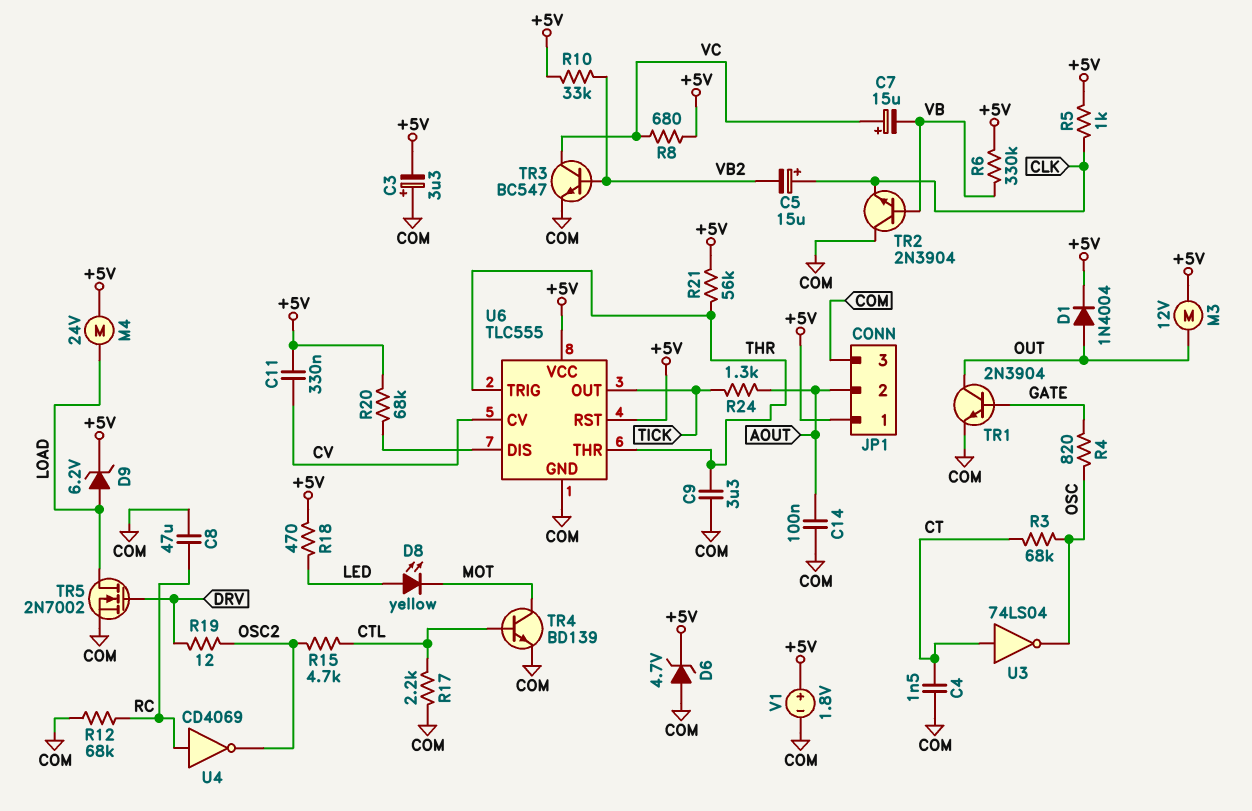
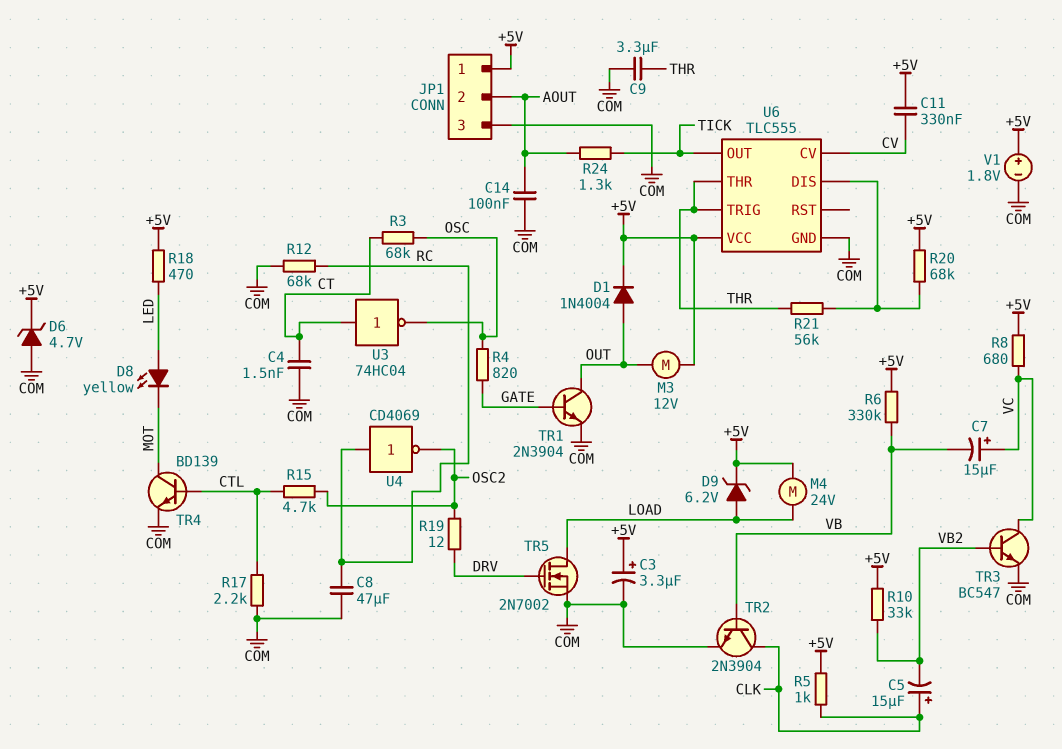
C3: 3.3uF (plus COM, minus +5V) -> 3.3uF (plus +5V, minus COM)
R21: 56k (+5V, THR) -> 56k (THR, U6/DIS)
TR2: NPN 2N3904 (B VB, C COM, E CLK) -> NPN 2N3904 (B VB, C CLK, E COM)
U3: NOT 74LS04 (in CT, out OSC) -> NOT 74HC04 (in CT, out OSC)
U6 pin RST: +5V -> none

